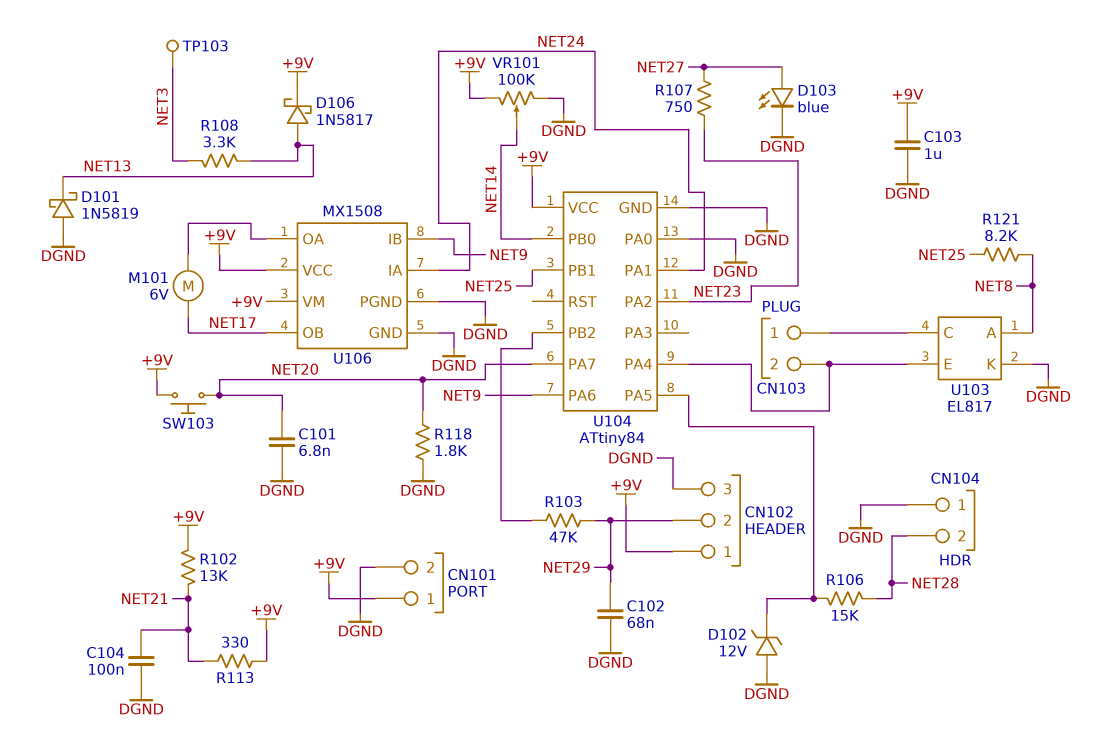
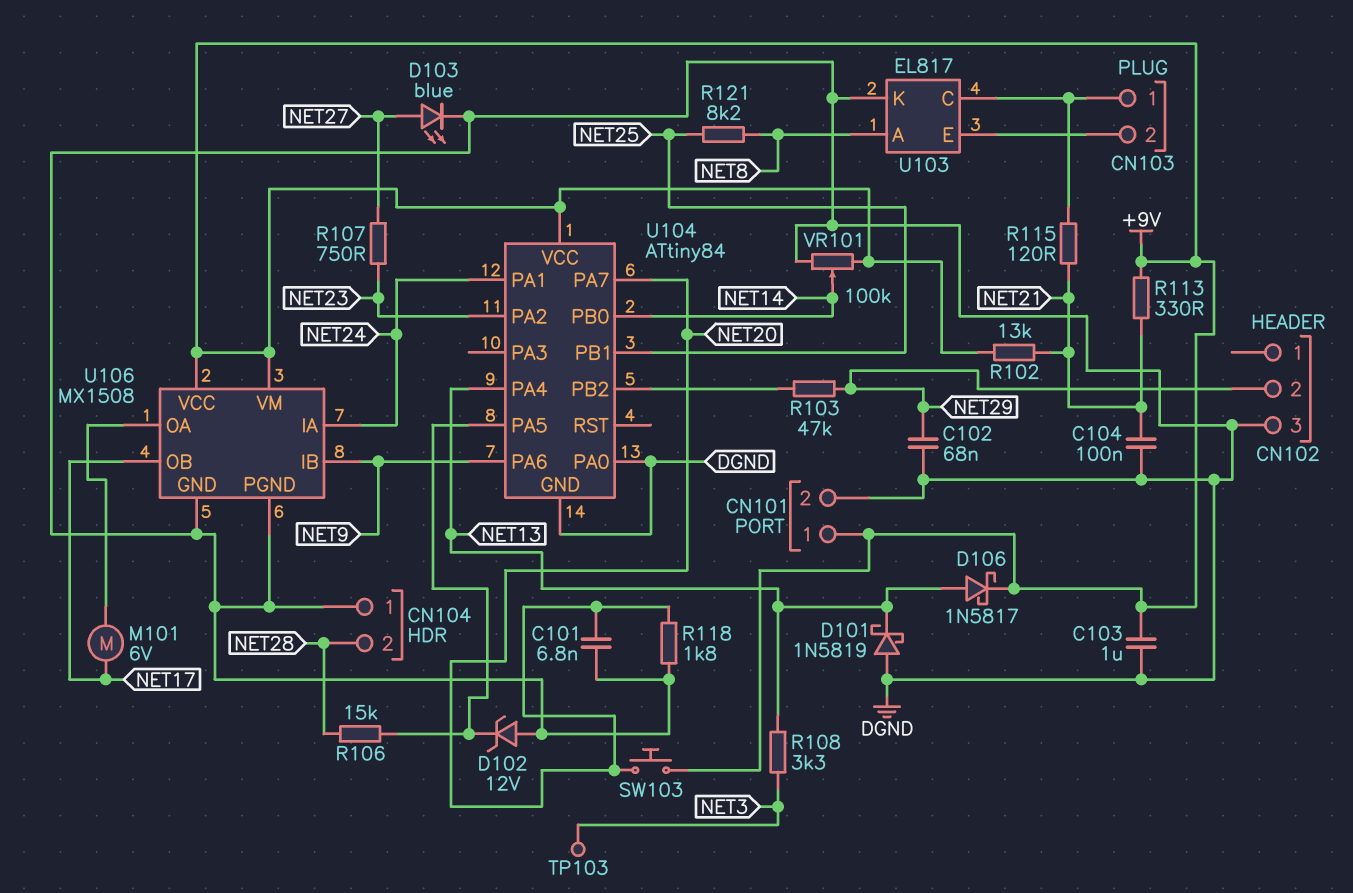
CN102 pin 1: +9V -> none
R115: none -> 120 (CN103/1, NET21)
U104 pin PA4: CN103/2 -> NET13

